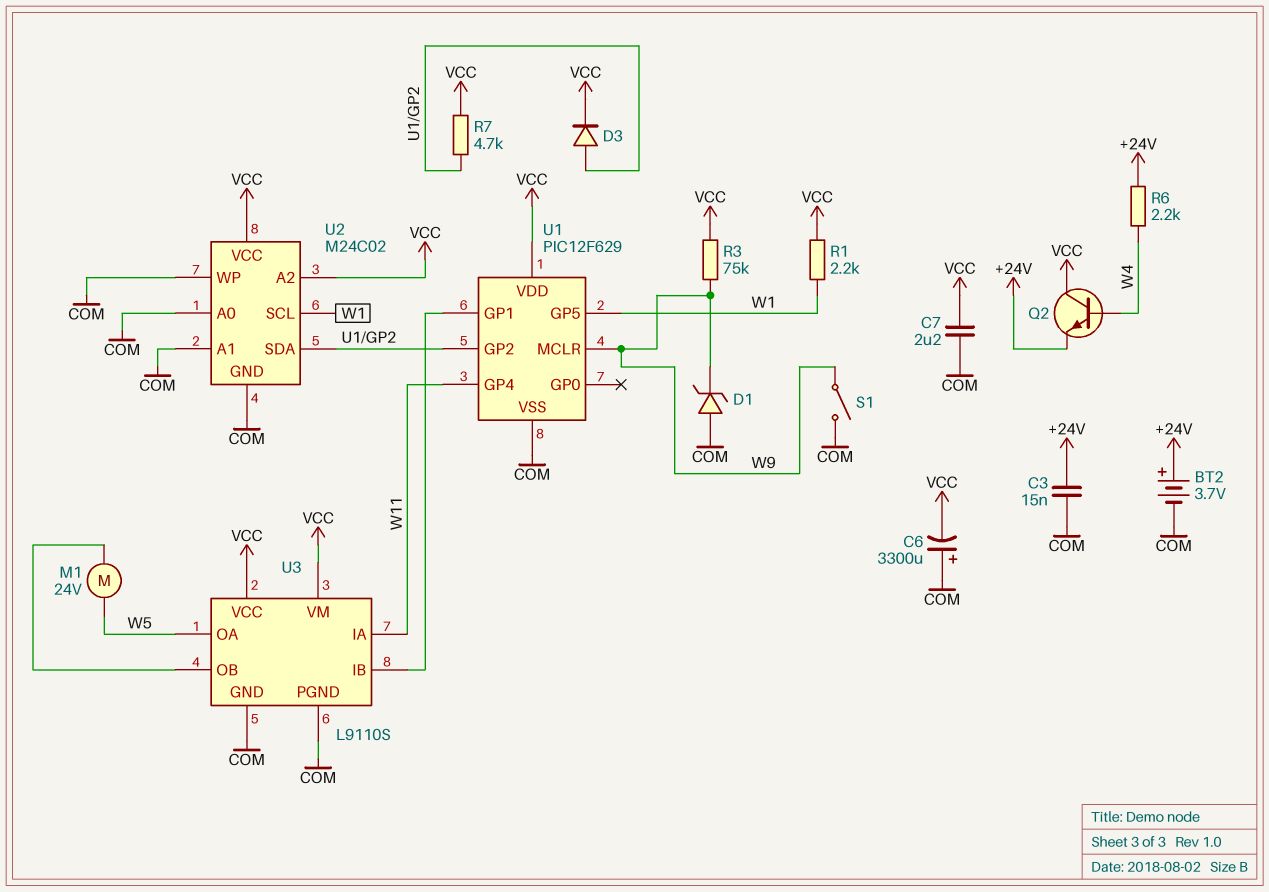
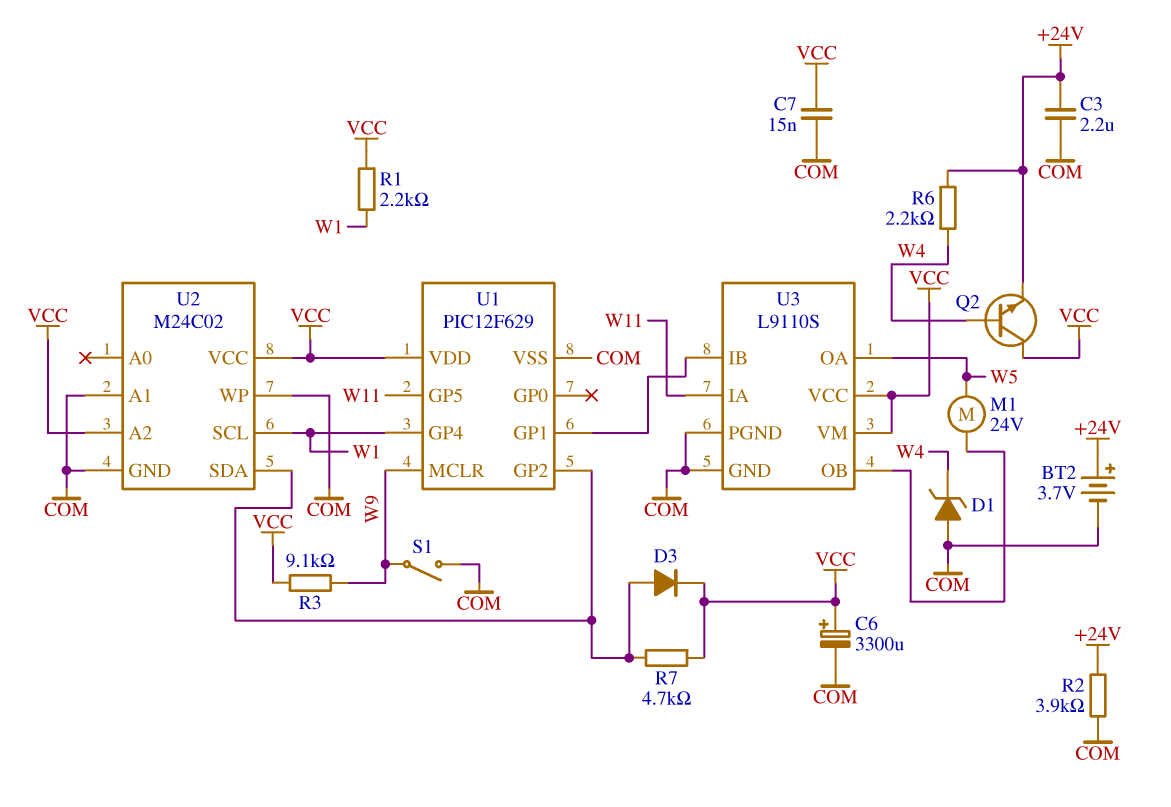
C3: 15nF (+24V, COM) -> 2.2uF (+24V, COM)
C6: 3300uF (plus COM, minus VCC) -> 3300uF (plus VCC, minus COM)
C7: 2.2uF (COM, VCC) -> 15nF (COM, VCC)
D1: zener (A COM, K W9) -> zener (A COM, K W4)
R2: none -> 3.9k (+24V, COM)
R3: 75k (VCC, W9) -> 9.1k (VCC, W9)
U1 pin GP4: W11 -> W1
U1 pin GP5: W1 -> W11
U2 pin A0: COM -> none

